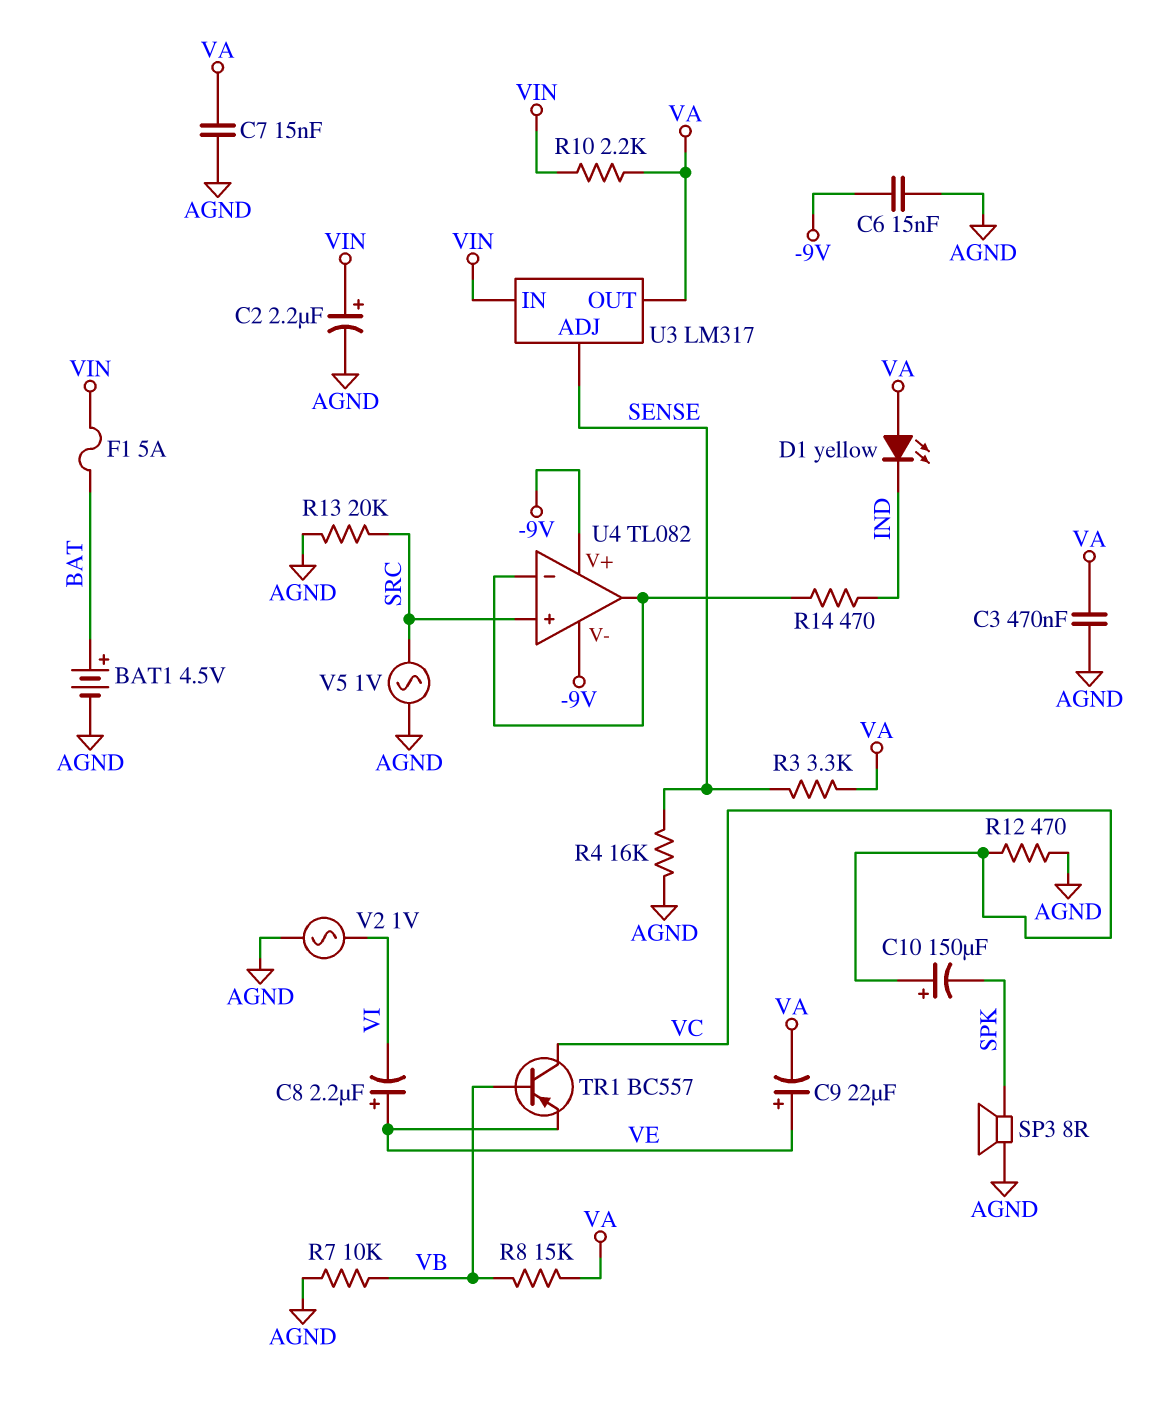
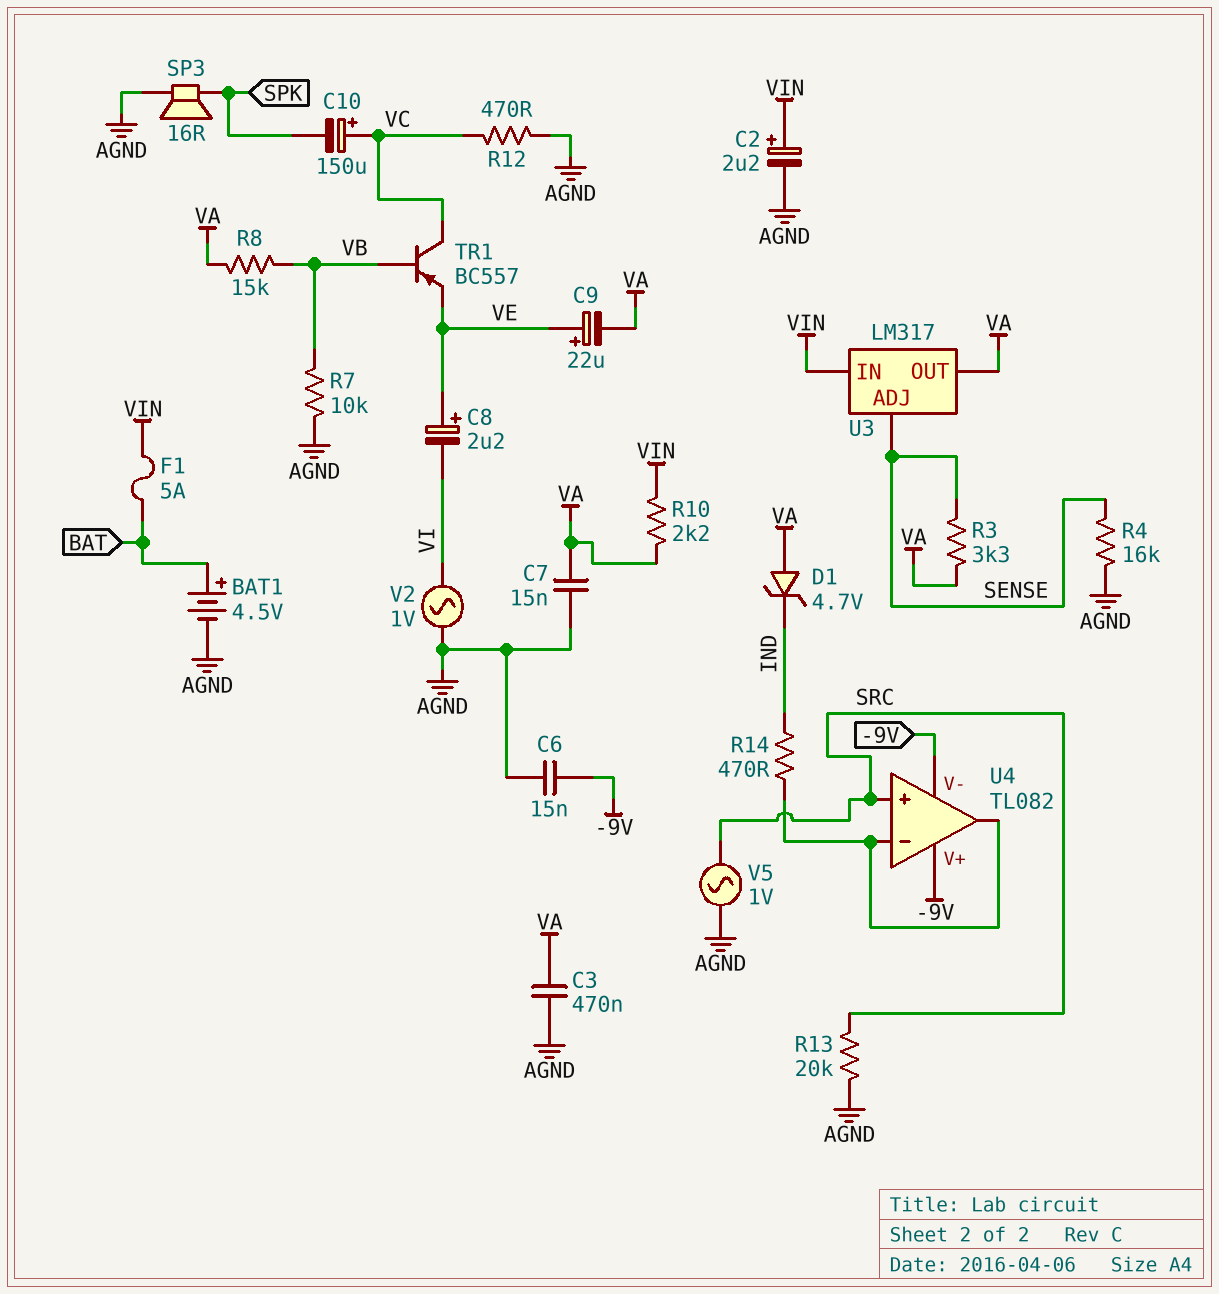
D1: LED yellow (A VA, K IND) -> zener 4.7V (A VA, K IND)
SP3: speaker 8R (AGND, SPK) -> speaker 16R (AGND, SPK)

